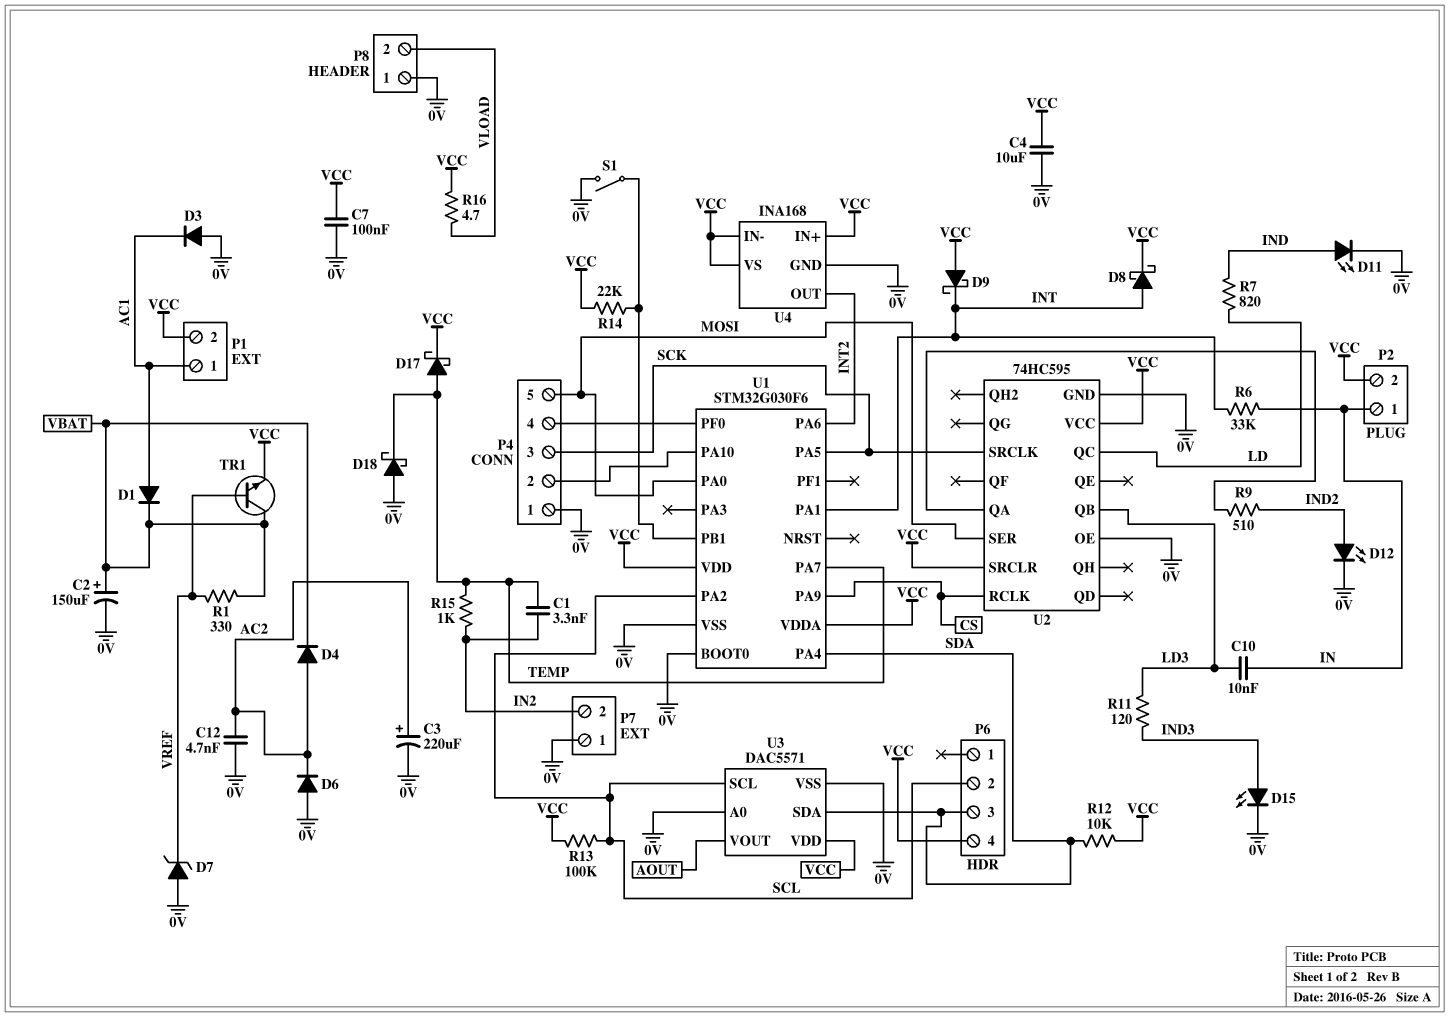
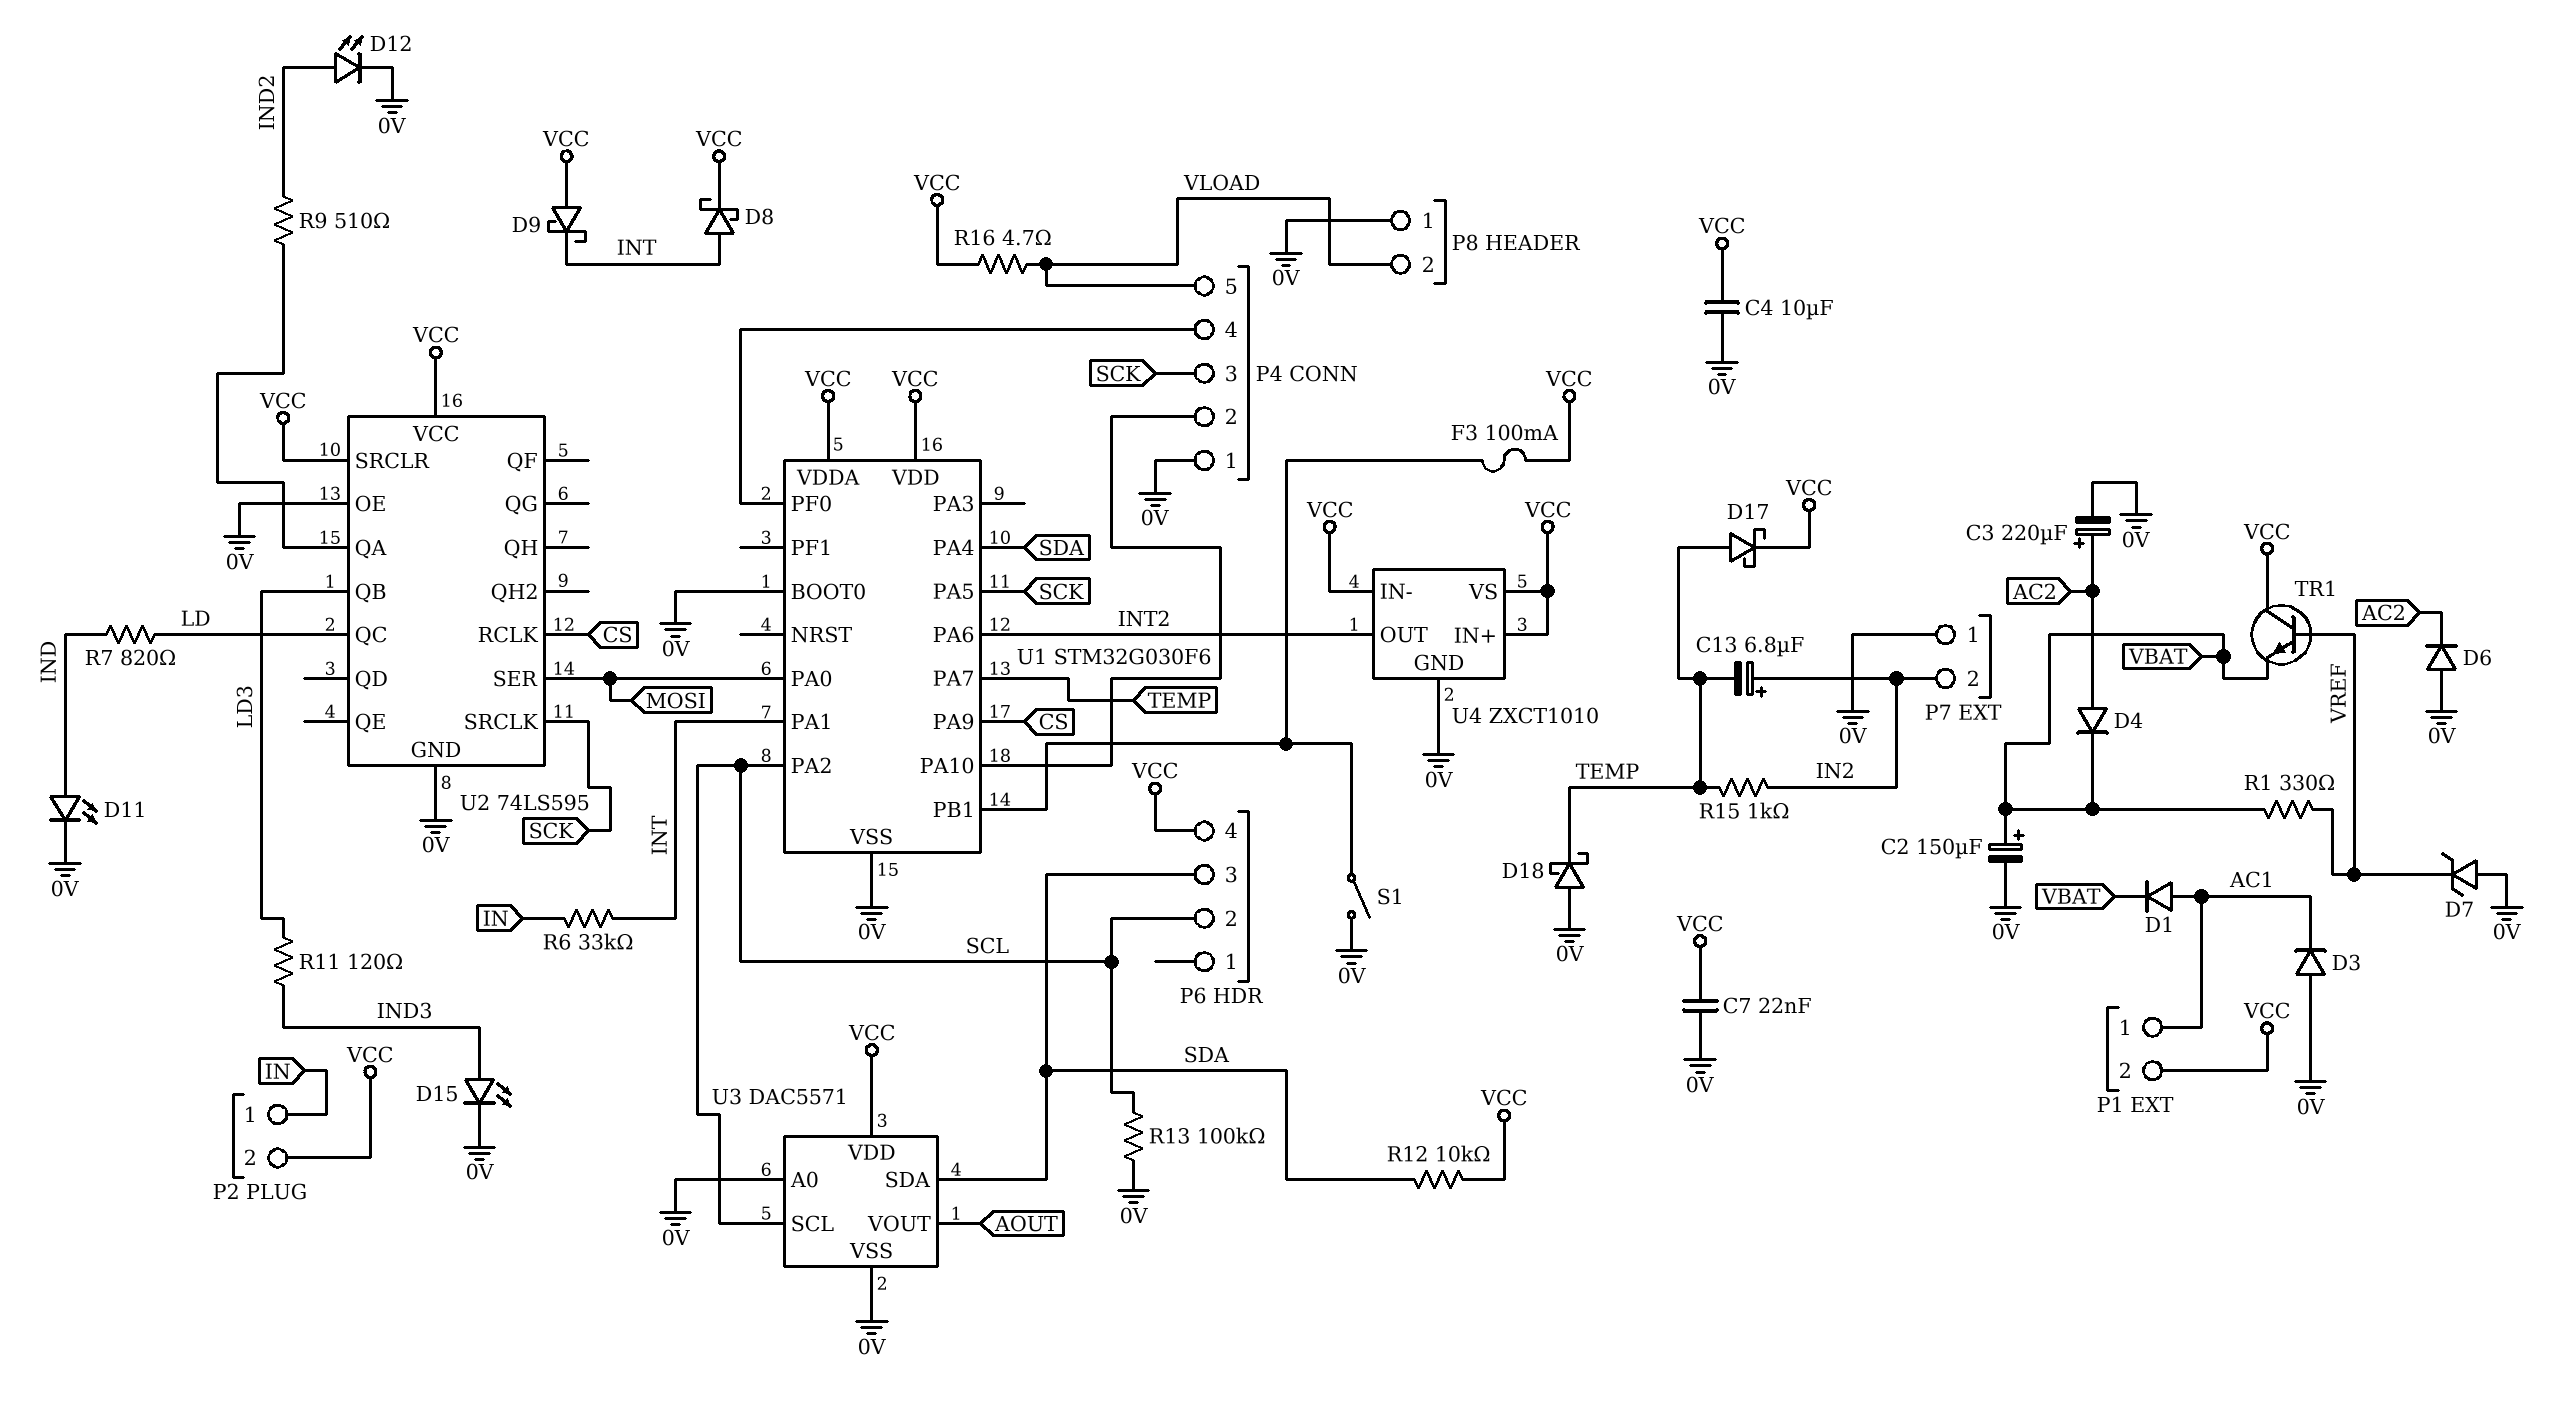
C1: 3.3nF (IN2, TEMP) -> none
C7: 100nF (0V, VCC) -> 22nF (0V, VCC)
C10: 10nF (IN, LD3) -> none
C12: 4.7nF (0V, AC2) -> none
C13: none -> 6.8uF (plus IN2, minus TEMP)
F3: none -> 100mA (U1/PB1, VCC)
P4 pin 5: MOSI -> VLOAD
R13: 100k (SCL, VCC) -> 100k (0V, SCL)
R14: 22k (U1/PB1, VCC) -> none
TR1: NPN (B VREF, C VBAT, E VCC) -> NPN (B VREF, C VCC, E VBAT)
U2: 74HC595 -> 74LS595
U4: INA168 -> ZXCT1010

